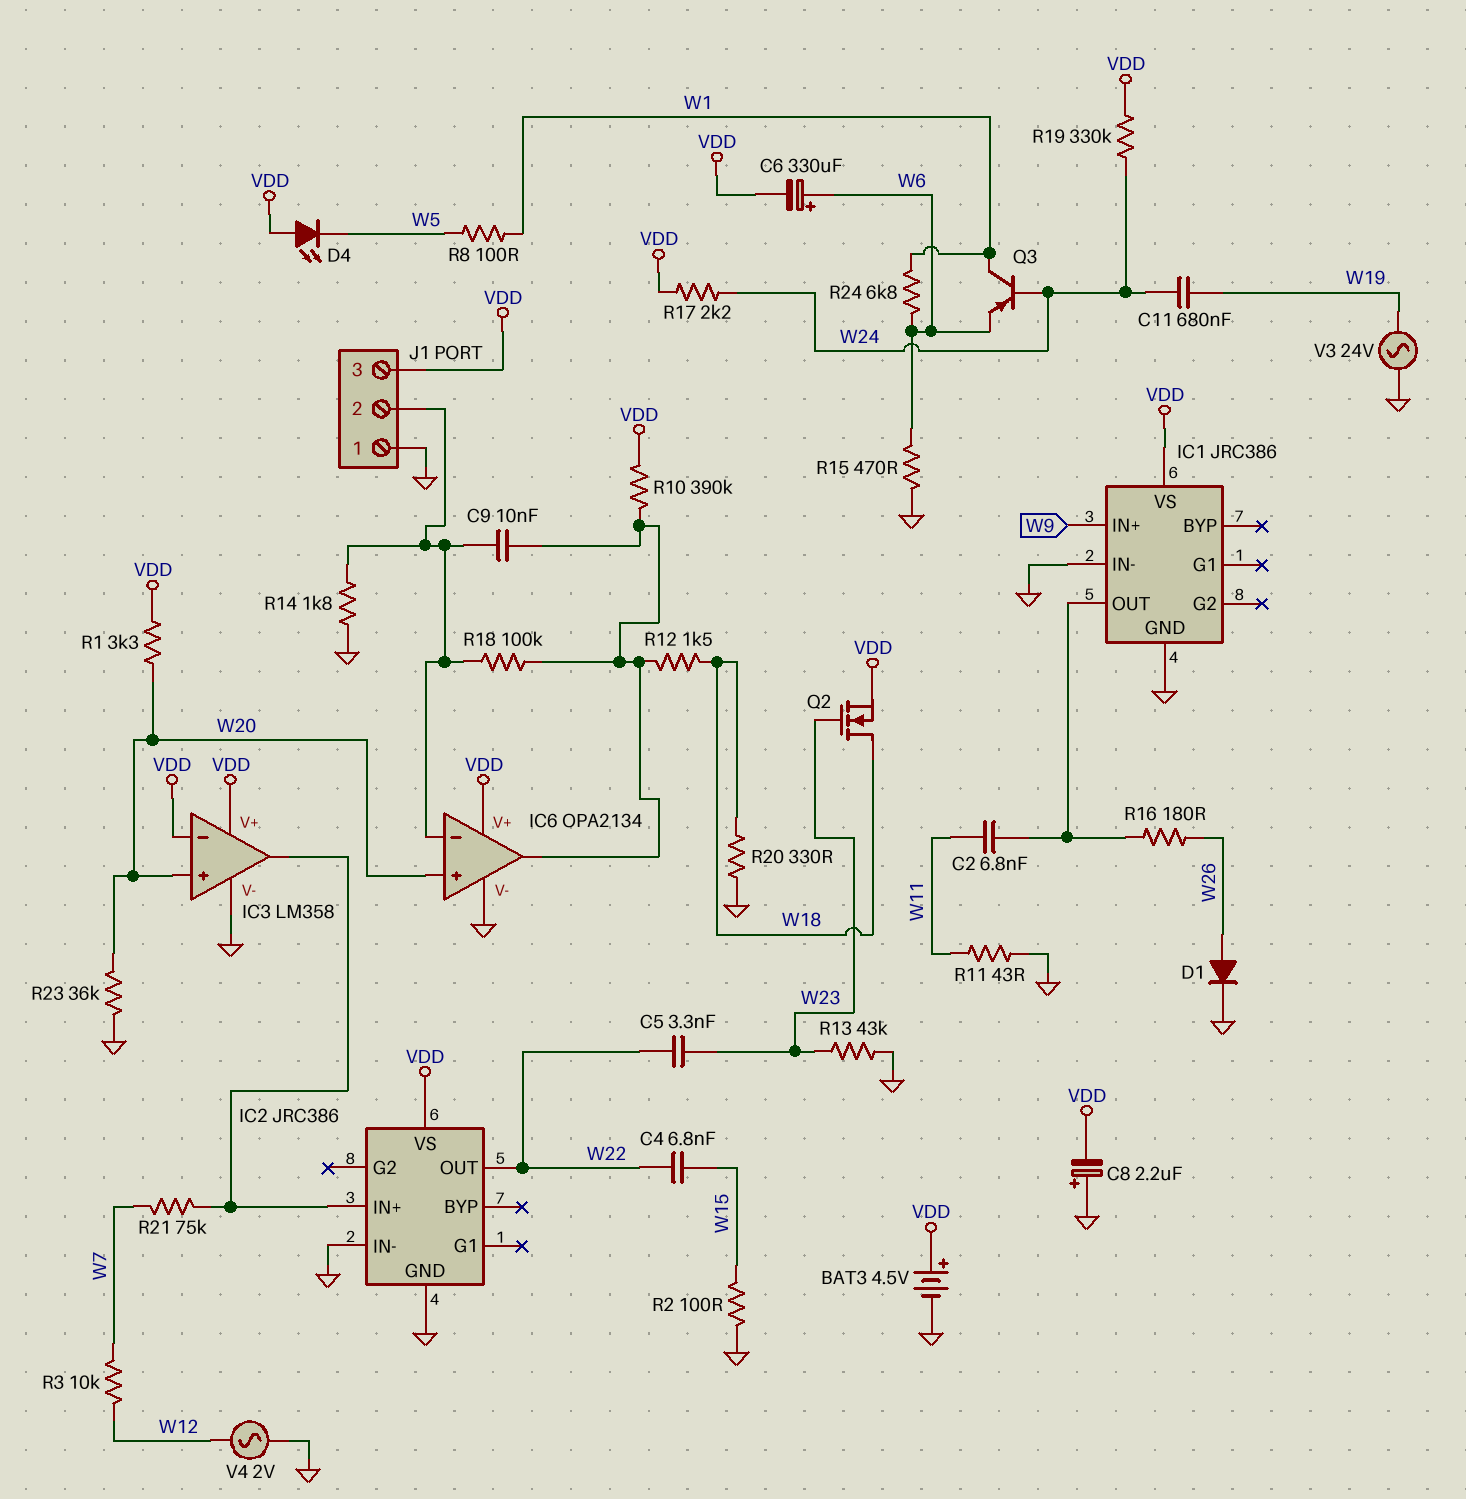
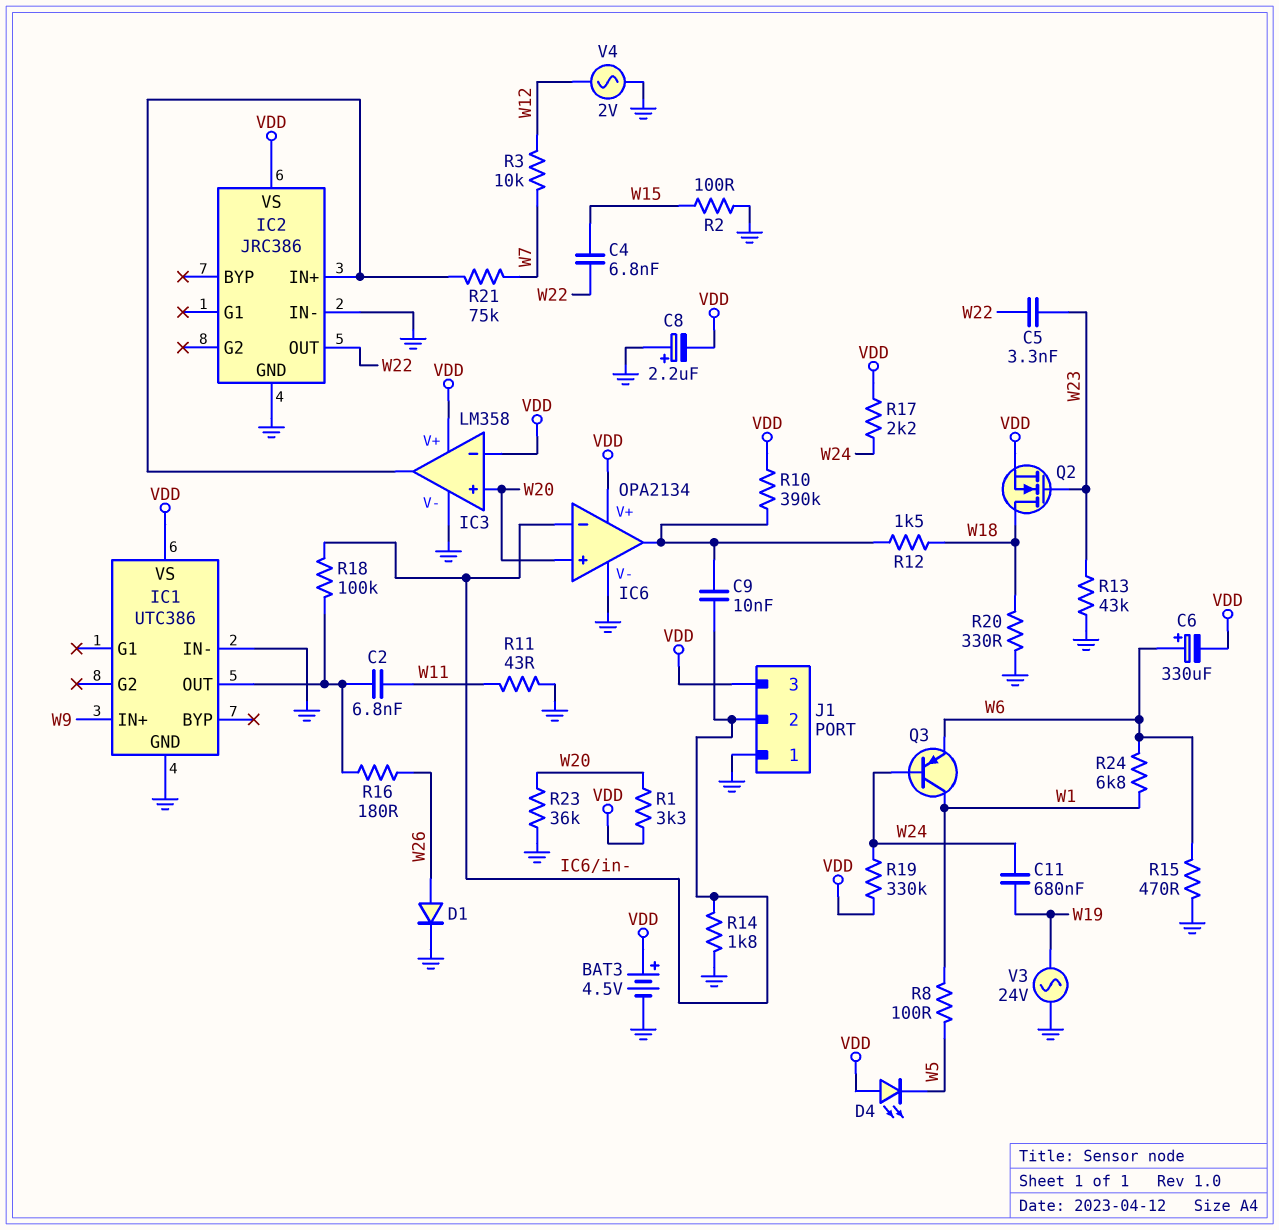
IC1: JRC386 -> UTC386
R18: 100k (IC6/in-, IC6/out) -> 100k (IC1/OUT, IC6/in-)

